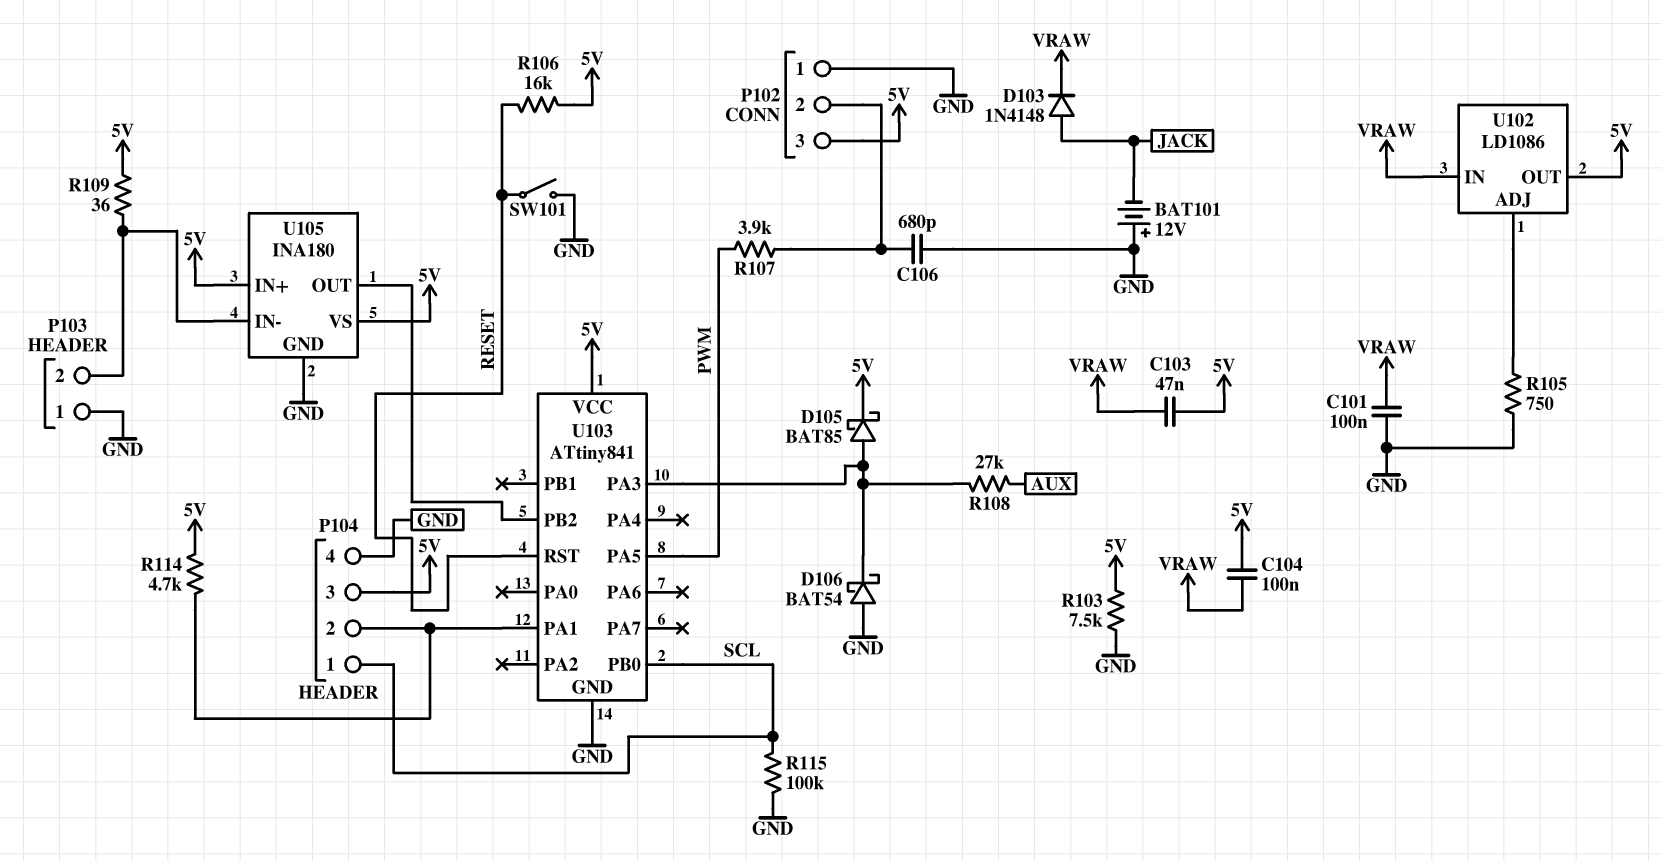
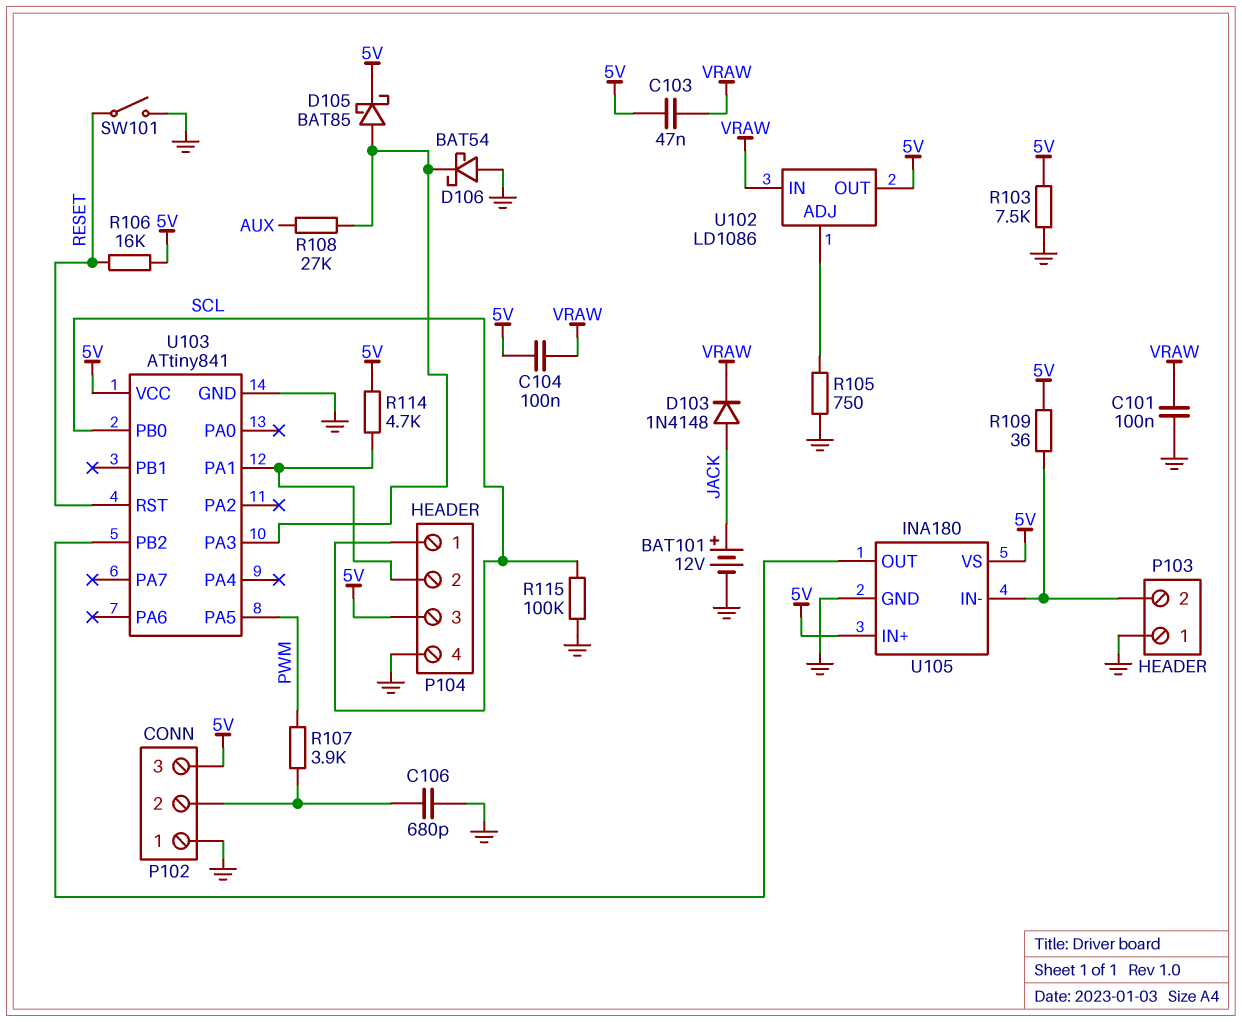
BAT101: 12V (plus GND, minus JACK) -> 12V (plus JACK, minus GND)

